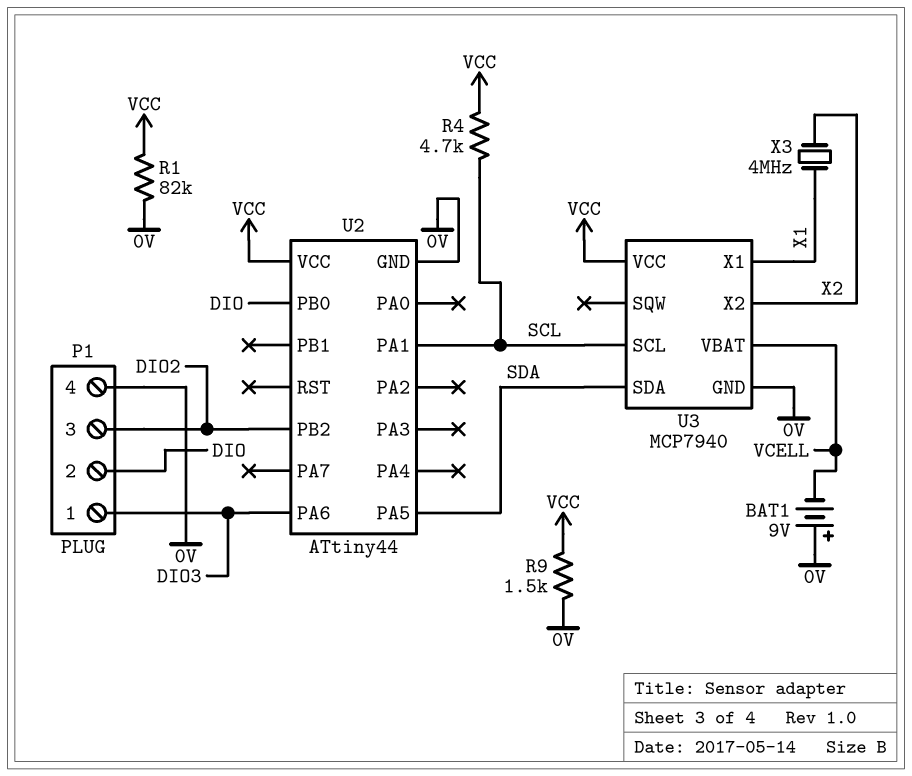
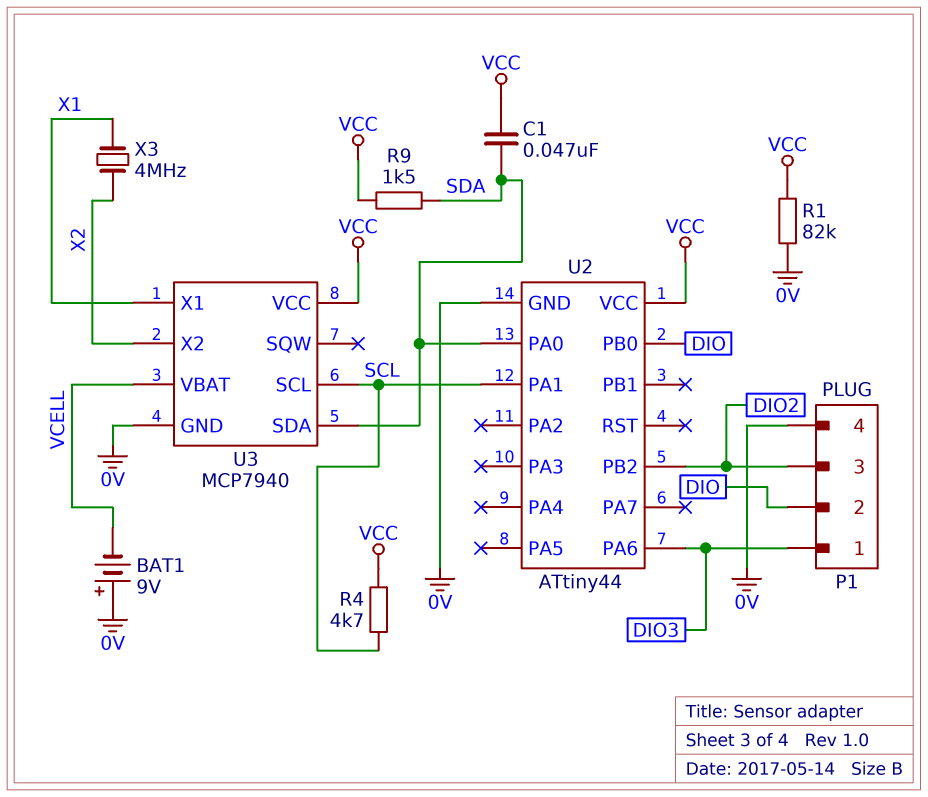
C1: none -> 47nF (SDA, VCC)
R9: 1.5k (0V, VCC) -> 1.5k (SDA, VCC)
U2 pin PA0: none -> SDA
U2 pin PA5: SDA -> none

